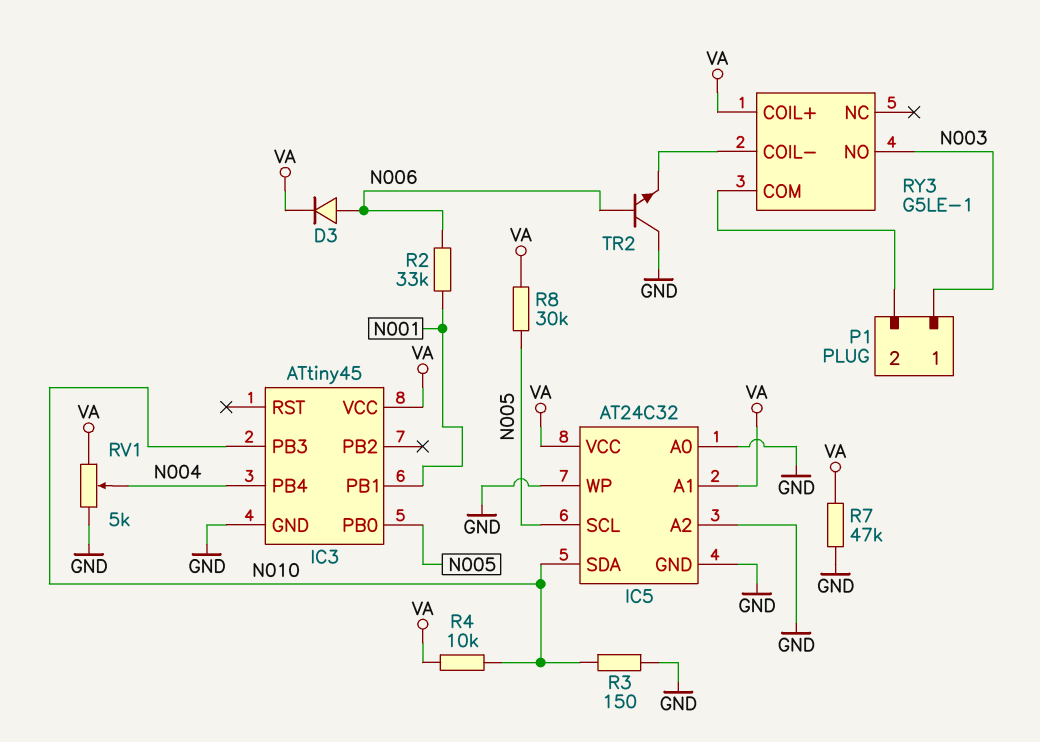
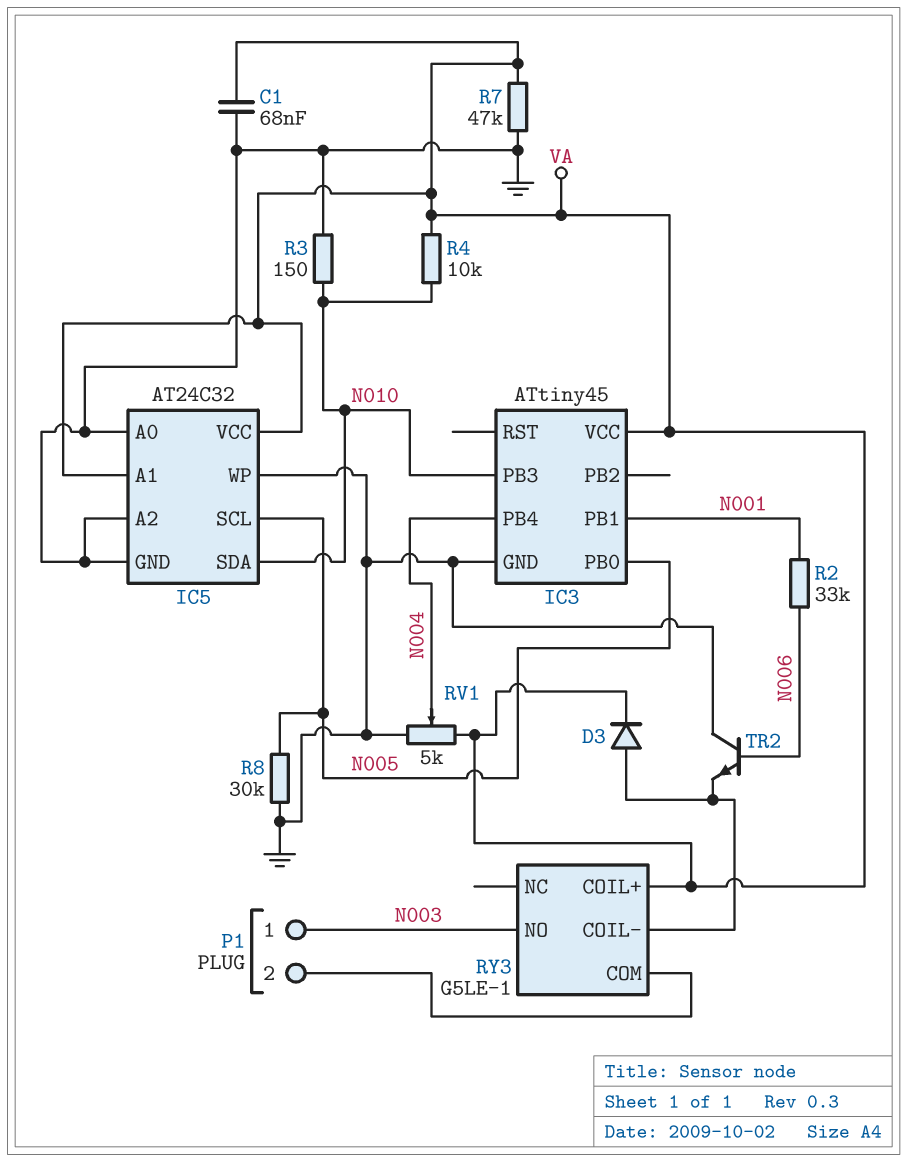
C1: none -> 68nF (GND, VA)
D3: diode (A N006, K VA) -> diode (A RY3/COIL-, K VA)
R8: 30k (N005, VA) -> 30k (GND, N005)

